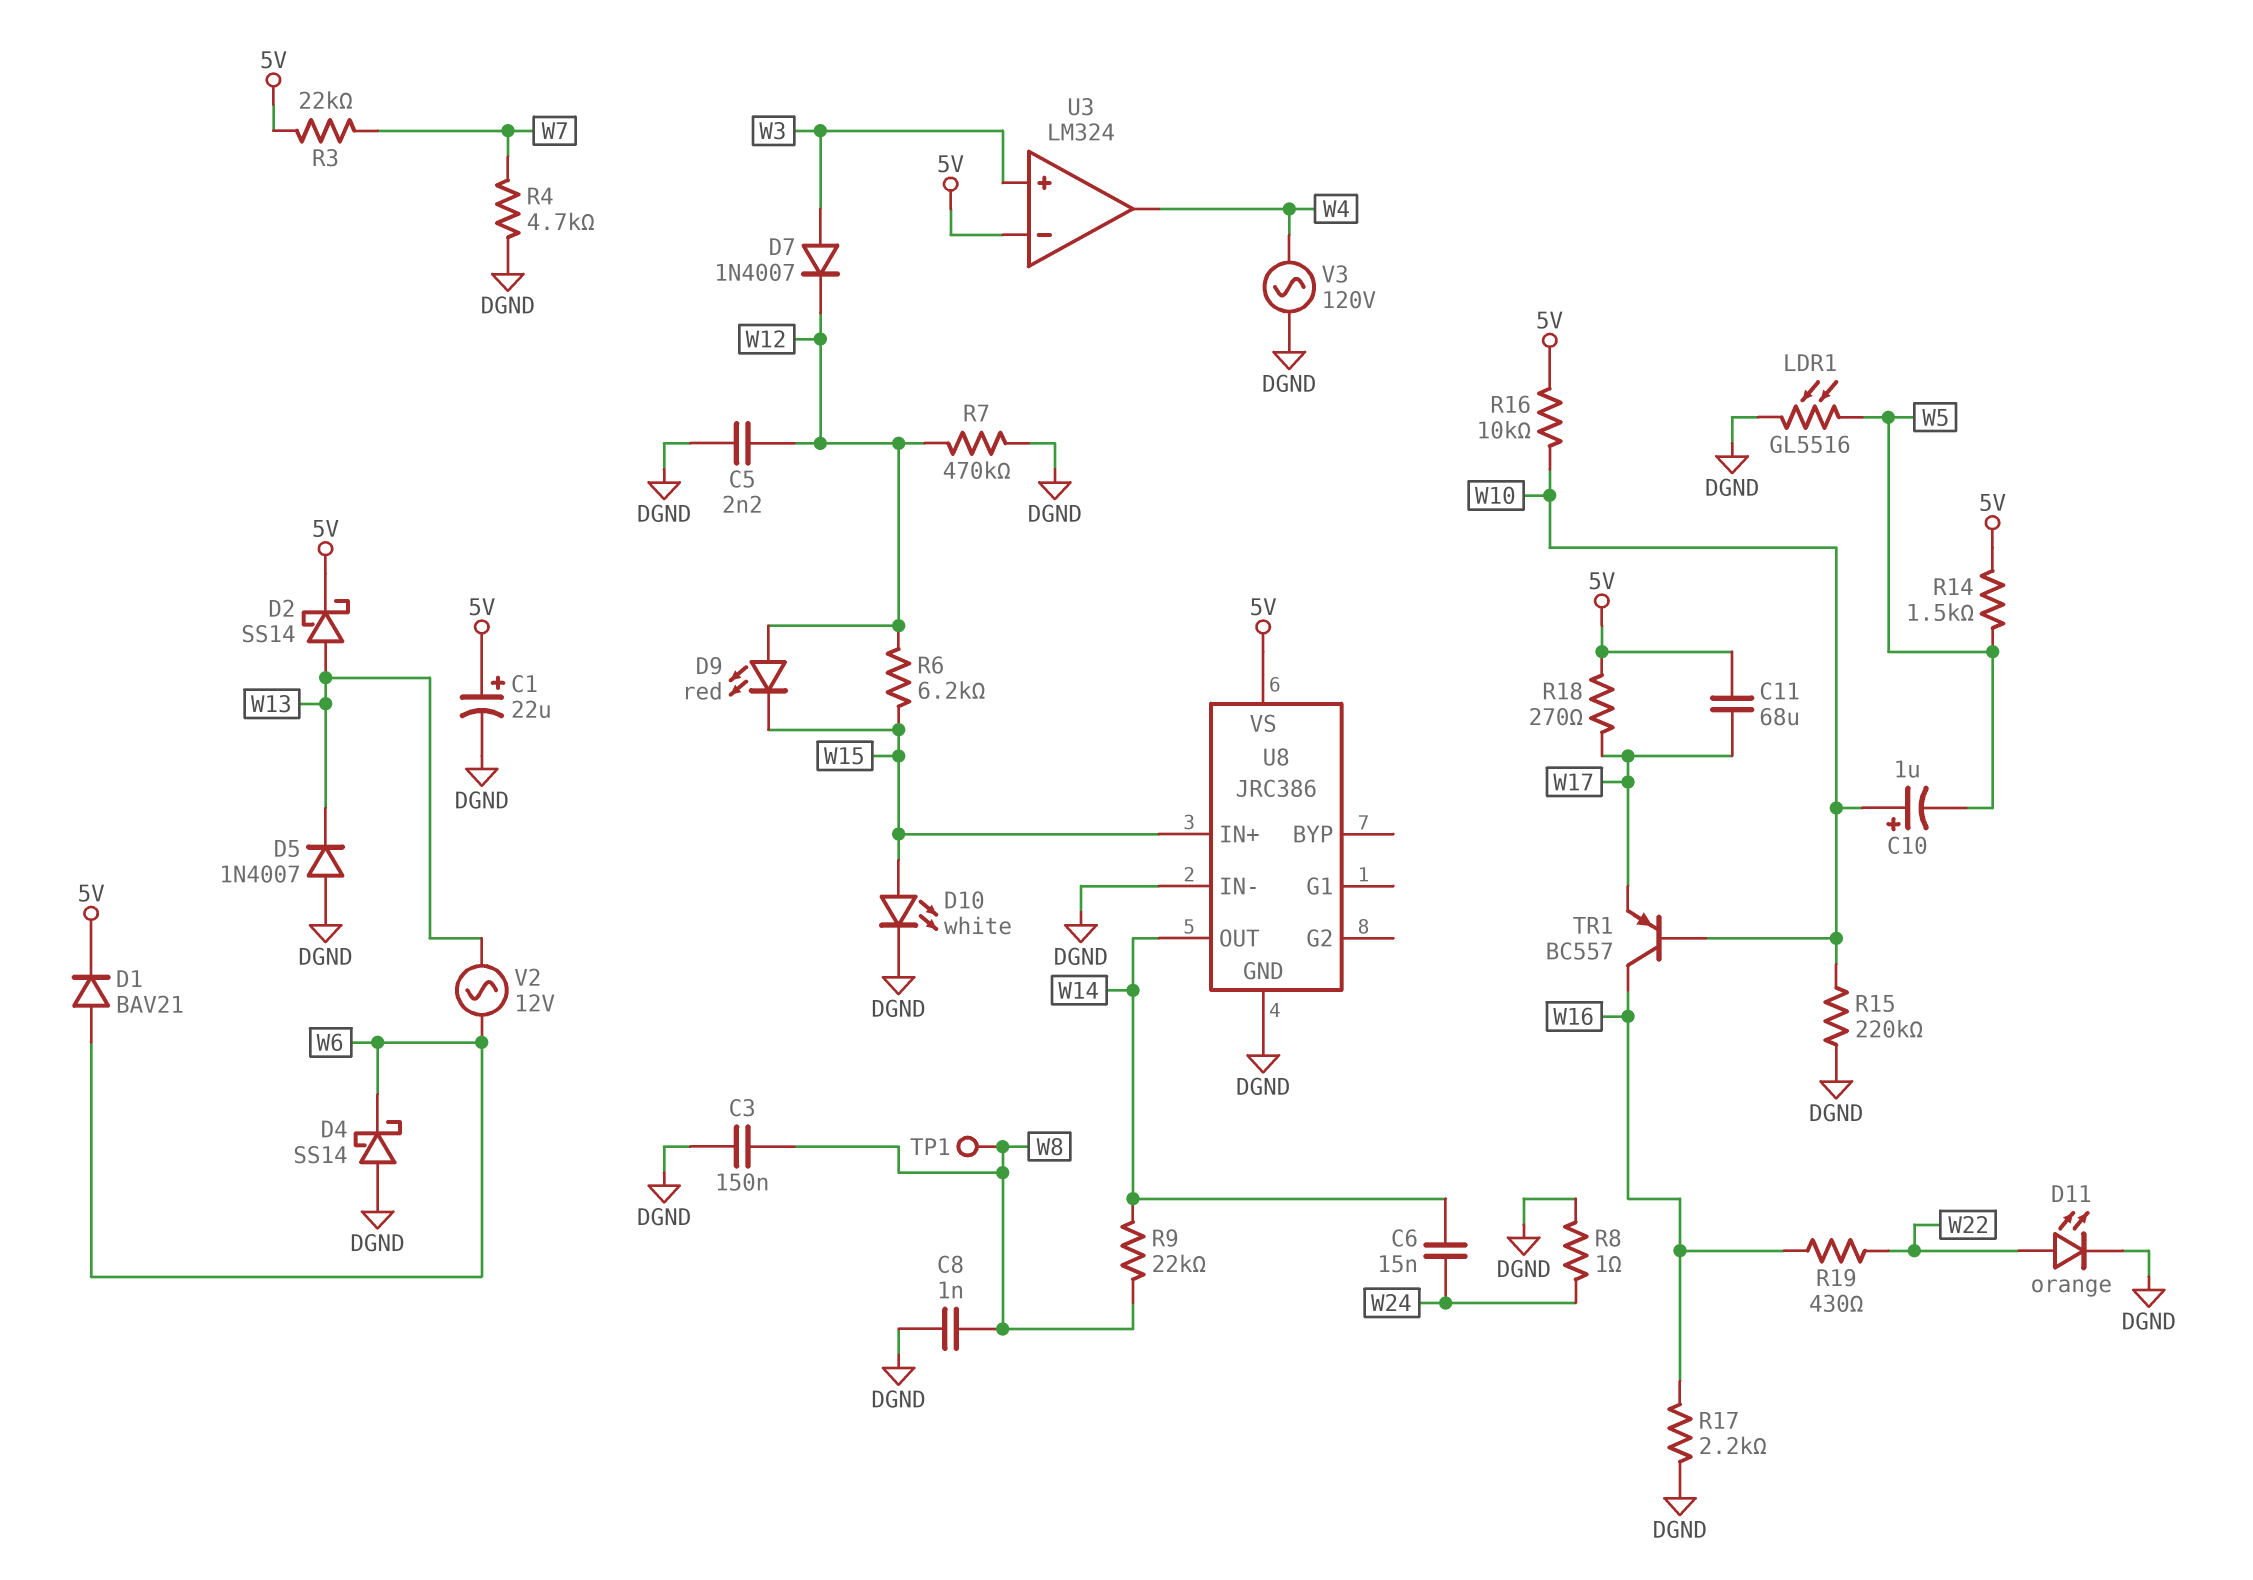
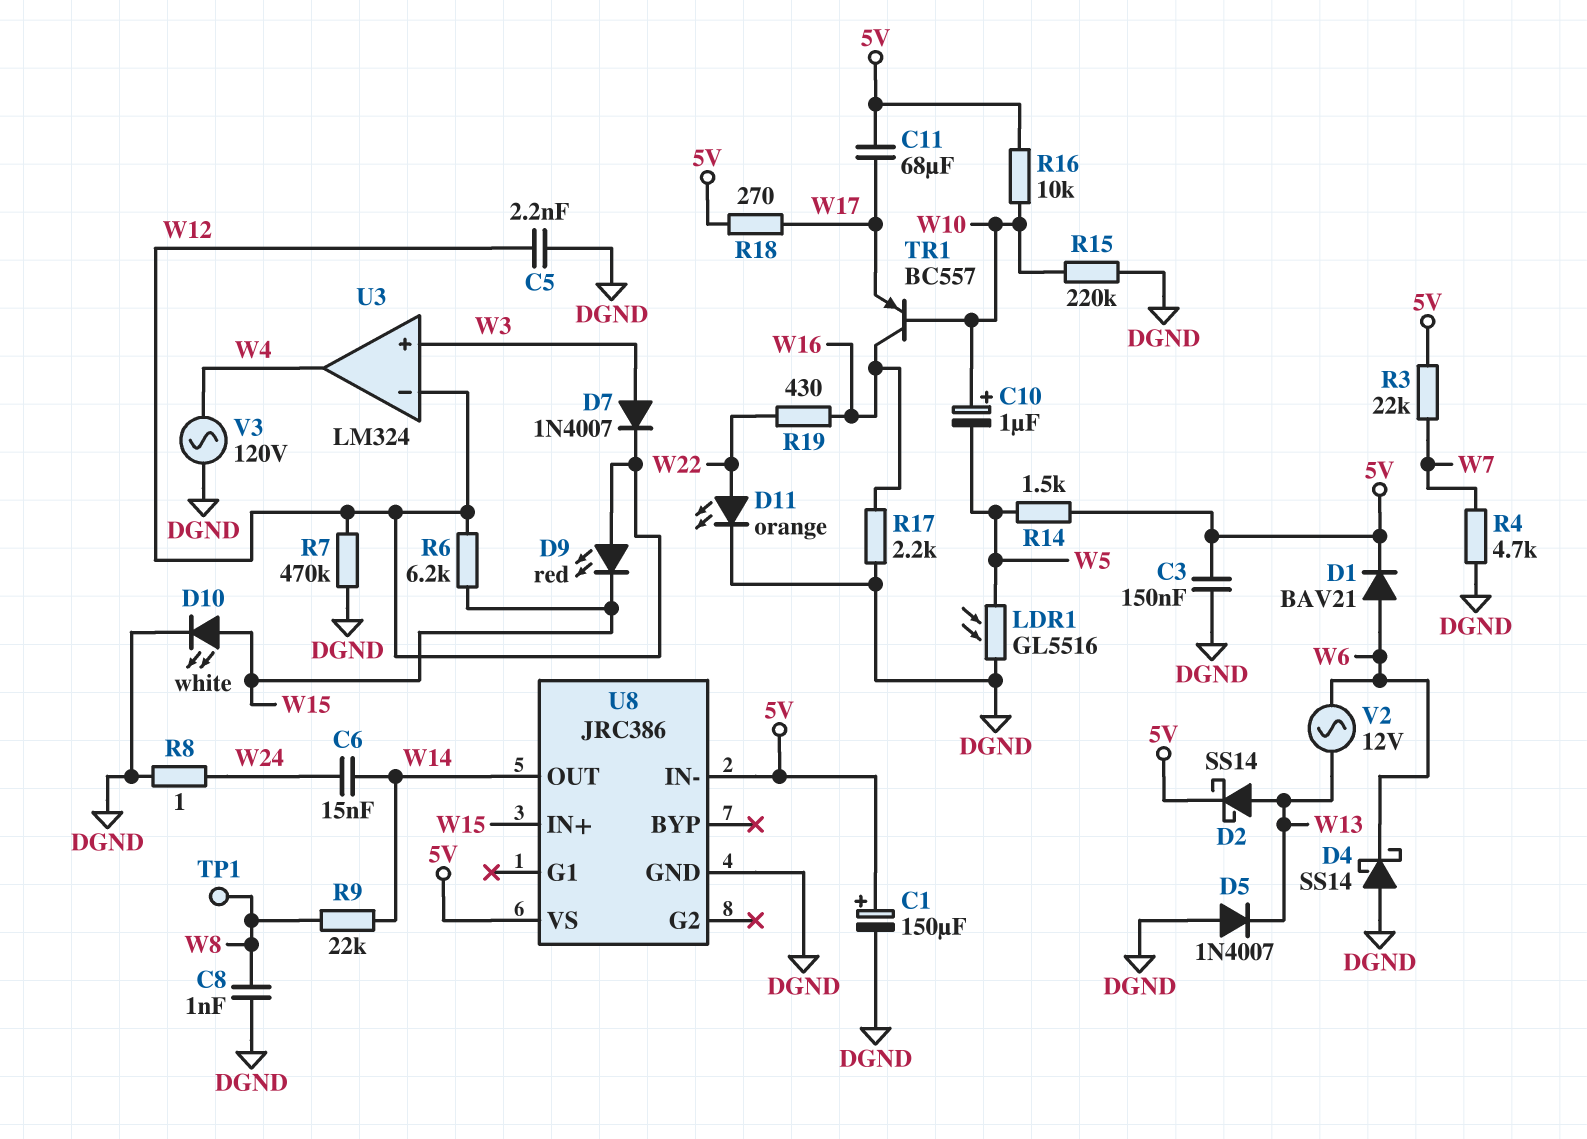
C1: 22uF (plus 5V, minus DGND) -> 150uF (plus 5V, minus DGND)
C3: 150nF (DGND, W8) -> 150nF (5V, DGND)
U3 pin in-: 5V -> W12
U8 pin IN-: DGND -> 5V

